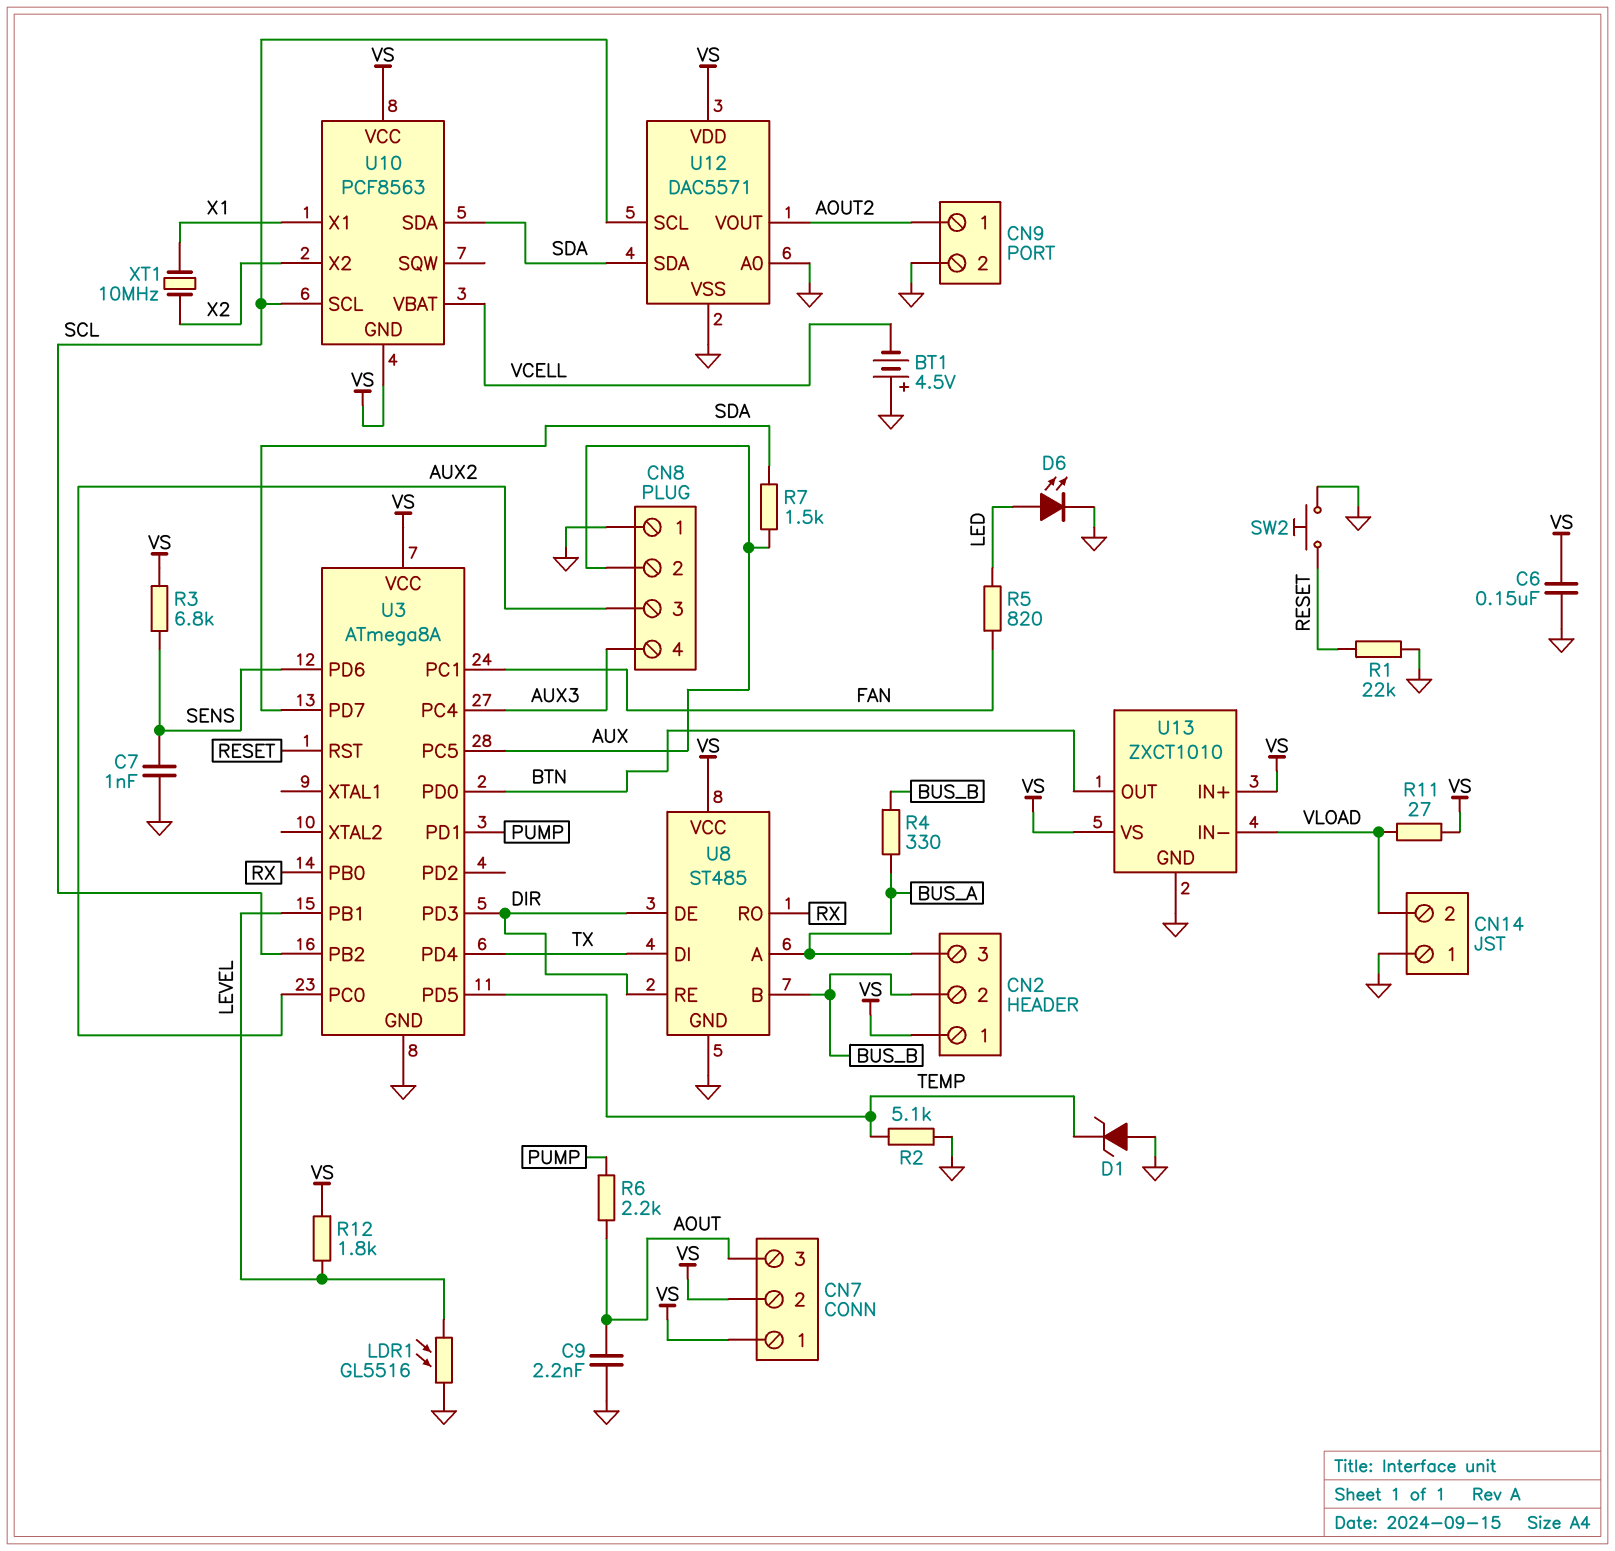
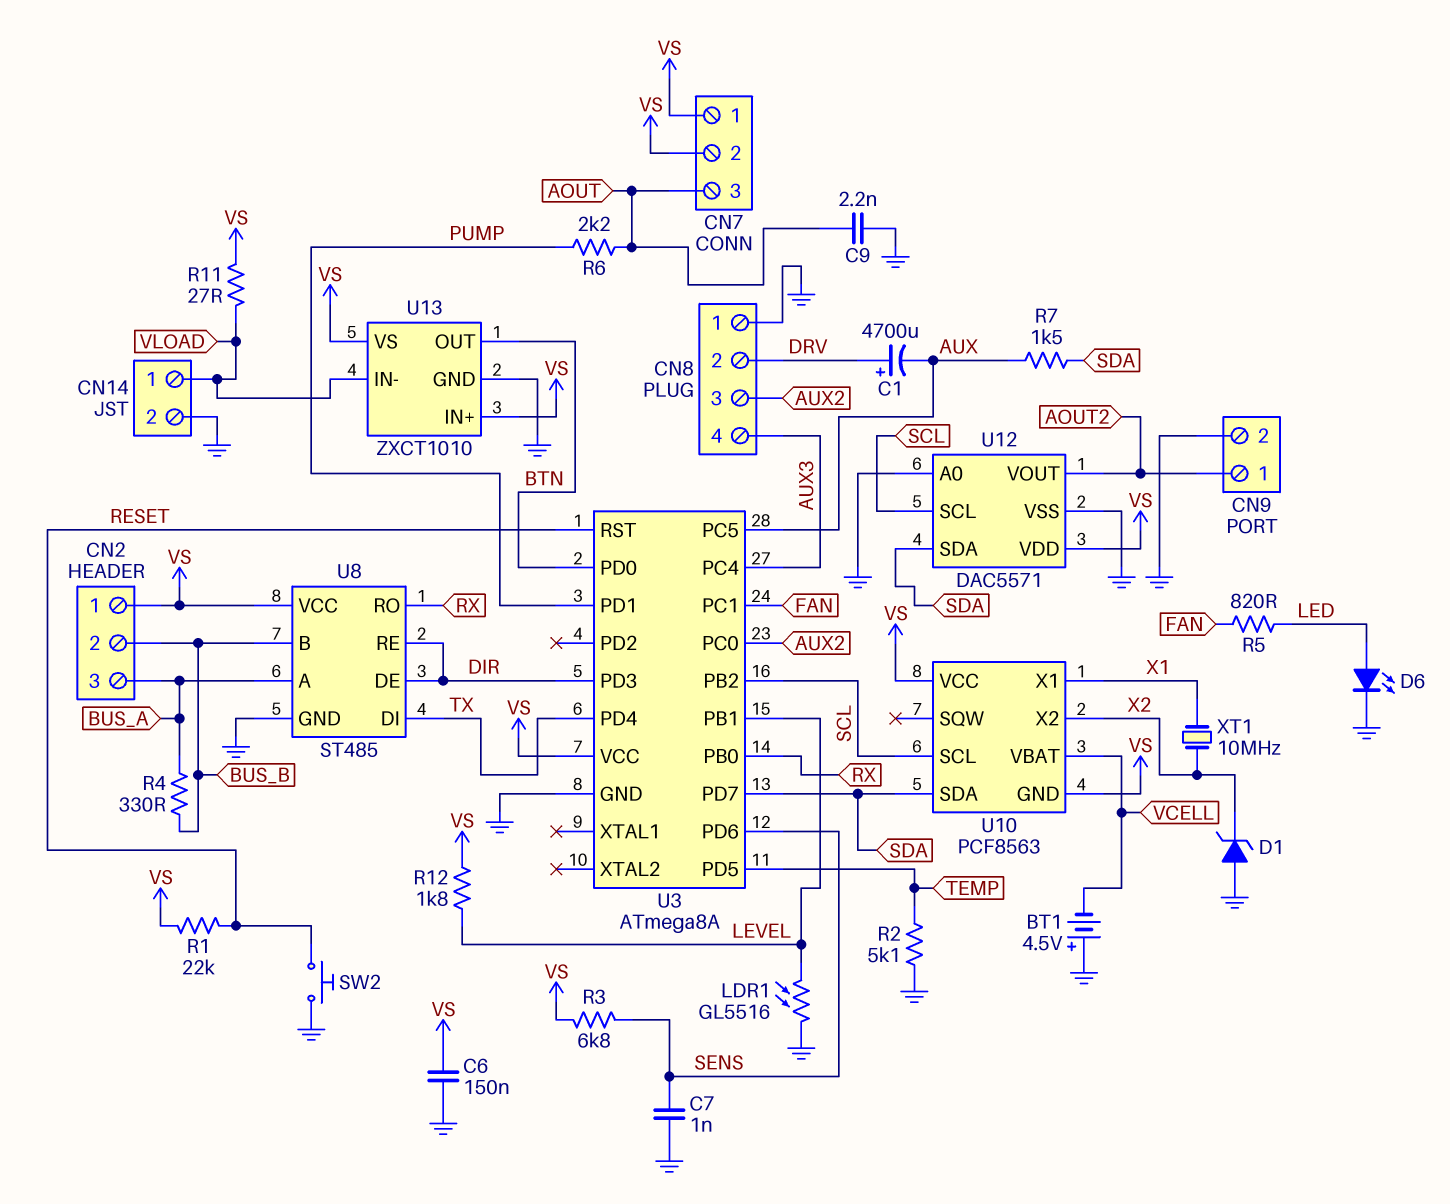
C1: none -> 4700uF (plus DRV, minus AUX)
CN8 pin 2: AUX -> DRV
CN14 pin 1: GND -> VLOAD
CN14 pin 2: VLOAD -> GND
D1: zener (A GND, K TEMP) -> zener (A GND, K X2)
R1: 22k (GND, RESET) -> 22k (RESET, VS)

